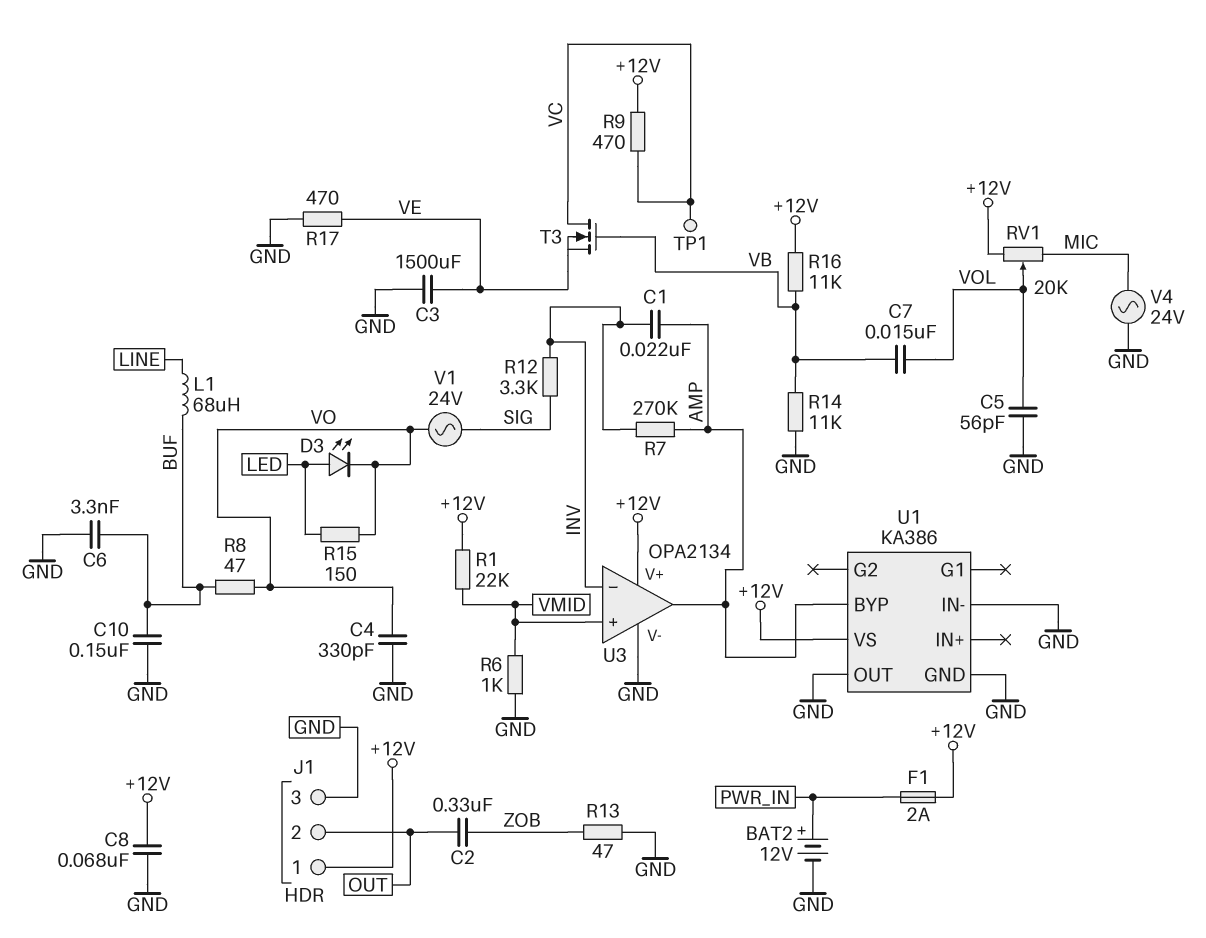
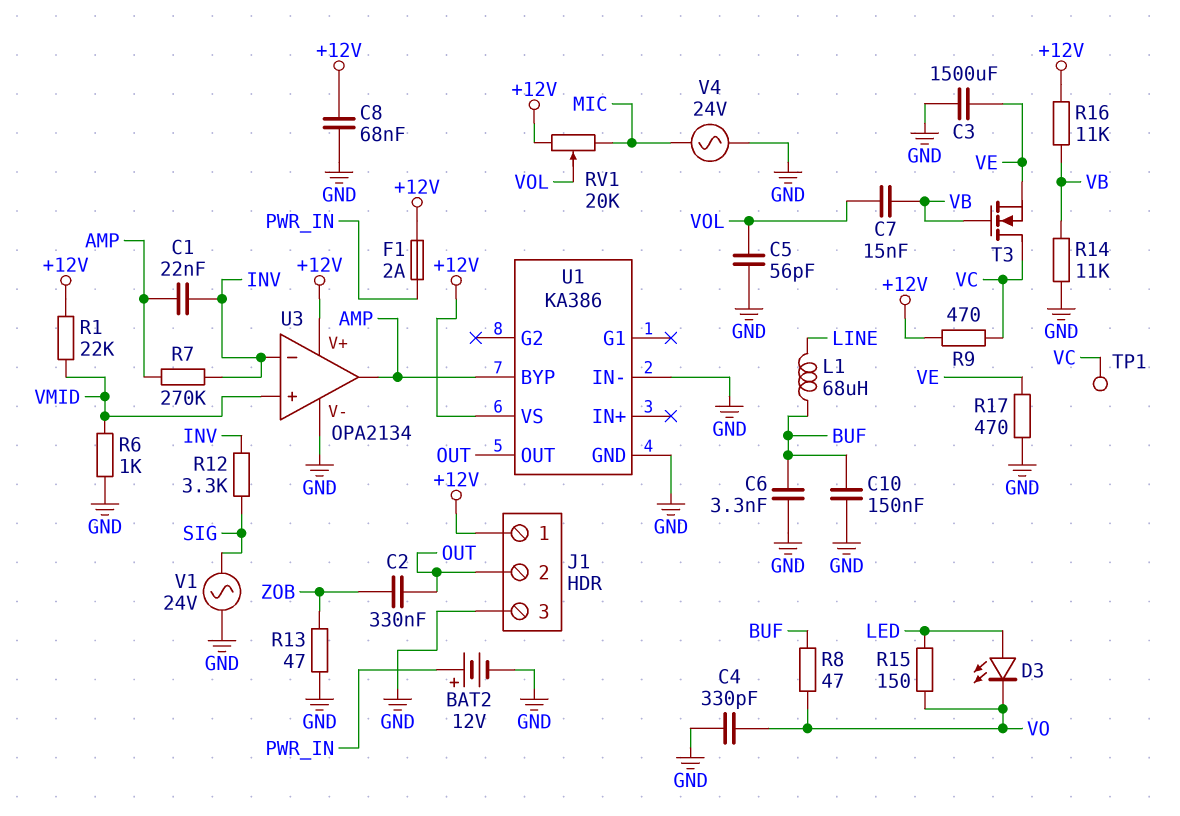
U1 pin OUT: GND -> OUT
V1: AC 24V (SIG, VO) -> AC 24V (GND, SIG)

